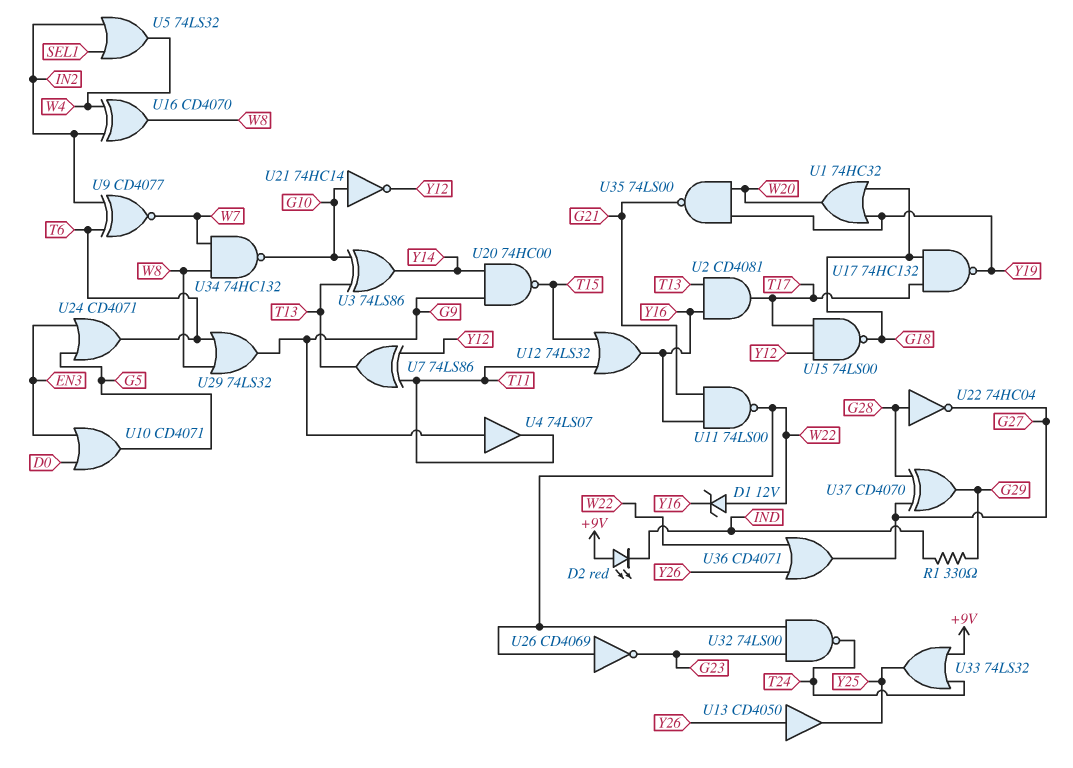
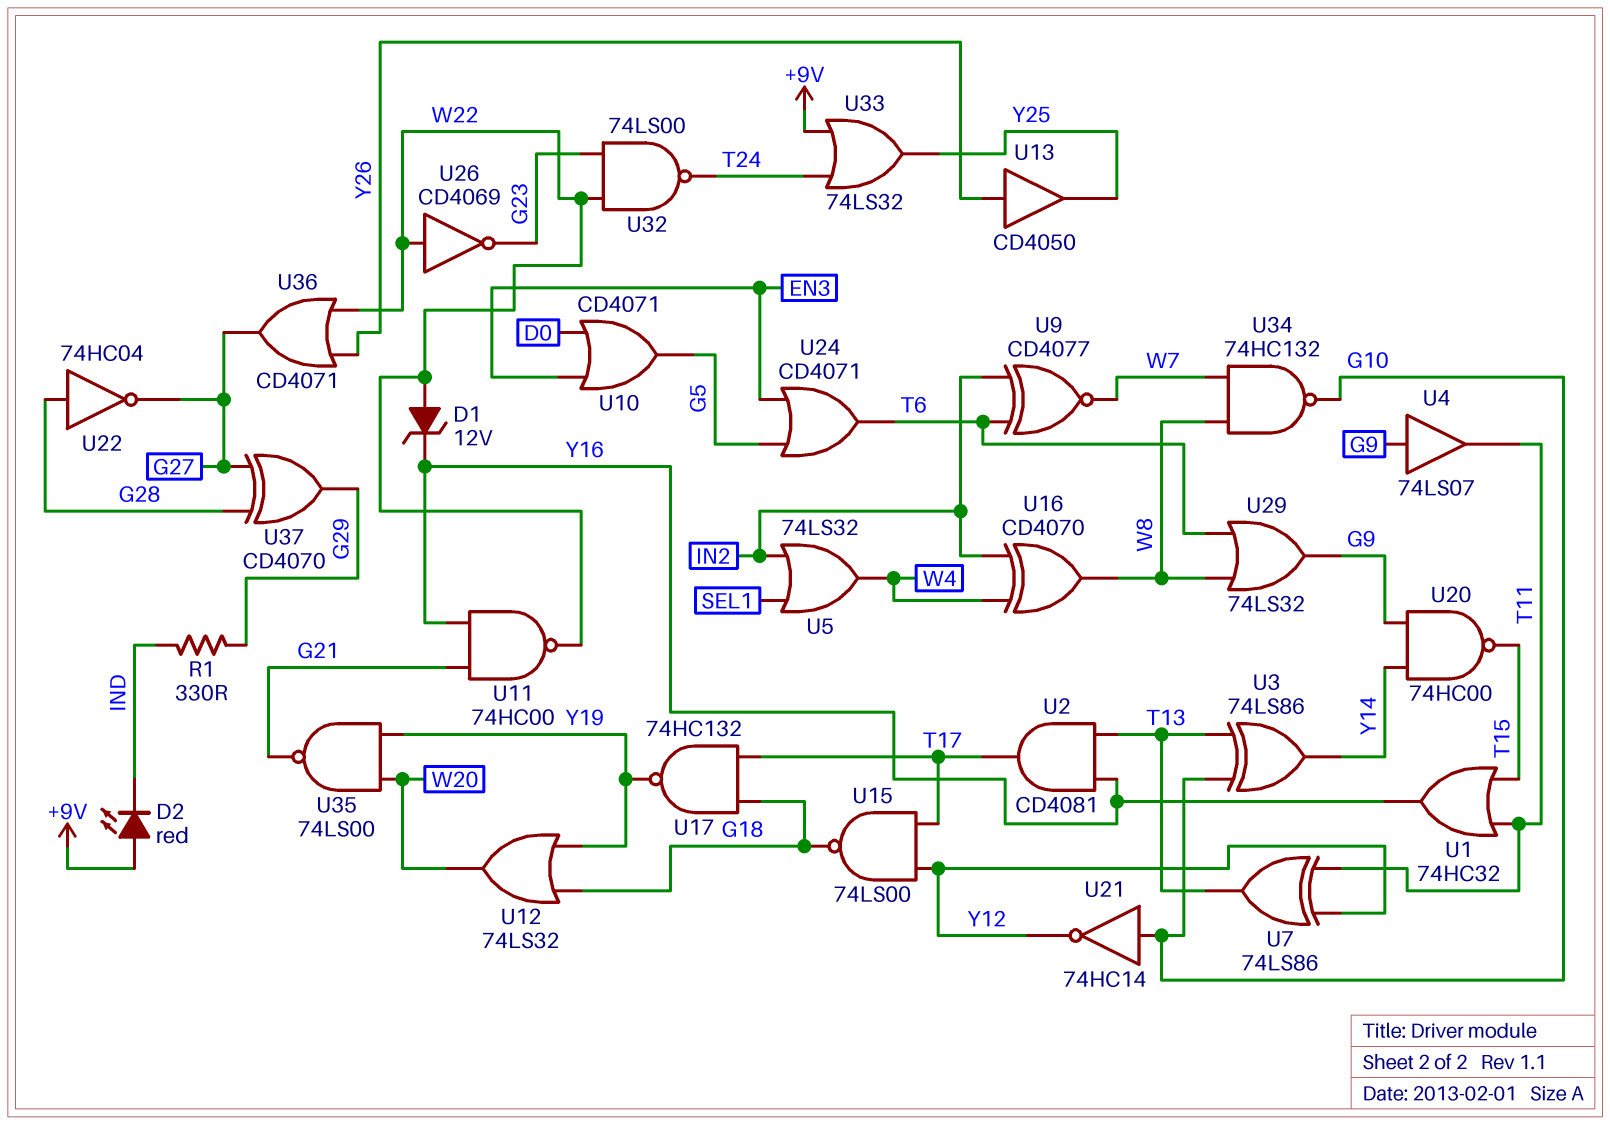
U1: OR 74HC32 (in G18, in Y19, out W20) -> OR 74HC32 (in T11, in T15, out Y16)
U11: NAND 74LS00 (in G21, in Y16, out W22) -> NAND 74HC00 (in G21, in Y16, out W22)
U12: OR 74LS32 (in T11, in T15, out Y16) -> OR 74LS32 (in G18, in Y19, out W20)

